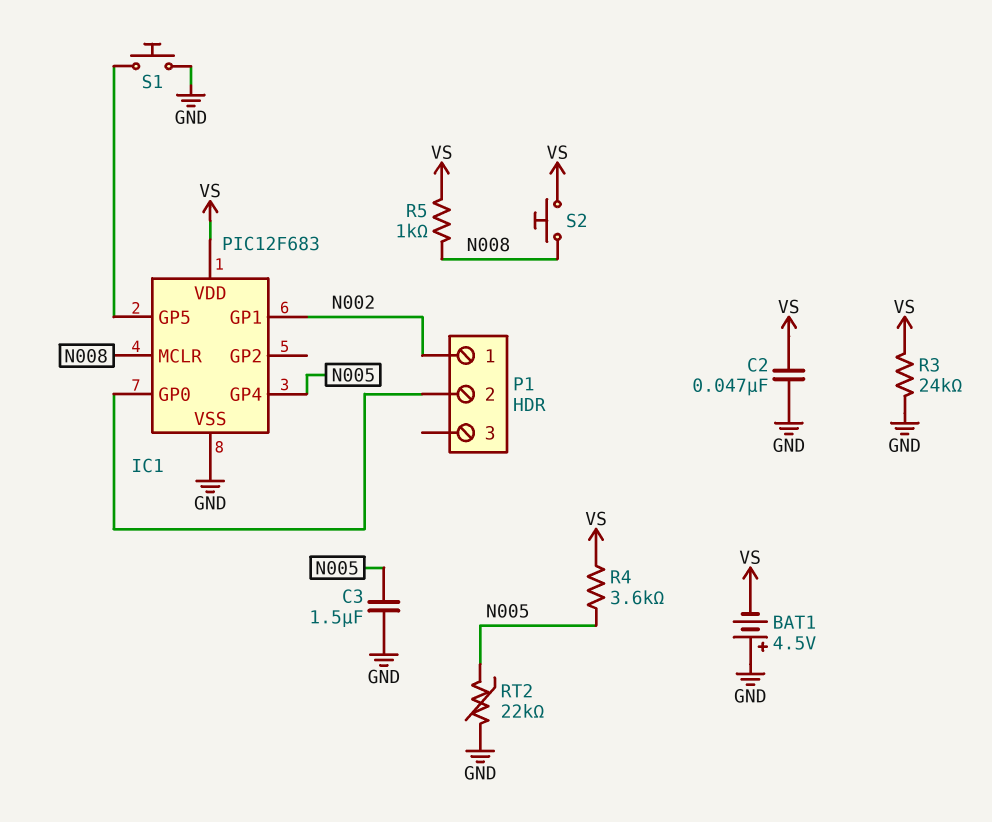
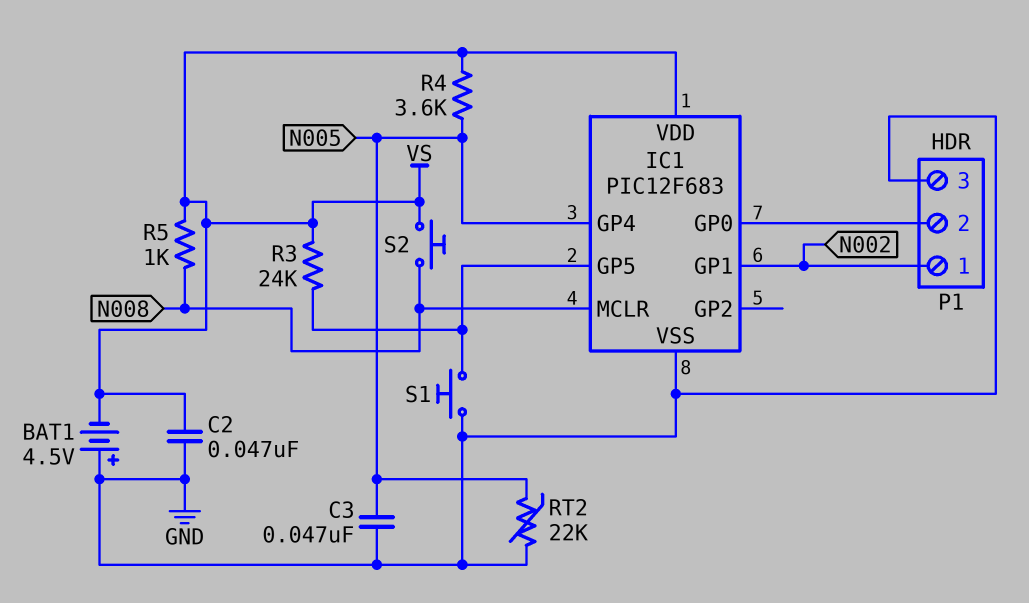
C3: 1.5uF (GND, N005) -> 47nF (GND, N005)
P1 pin 3: none -> GND
R3: 24k (GND, VS) -> 24k (IC1/GP5, VS)

